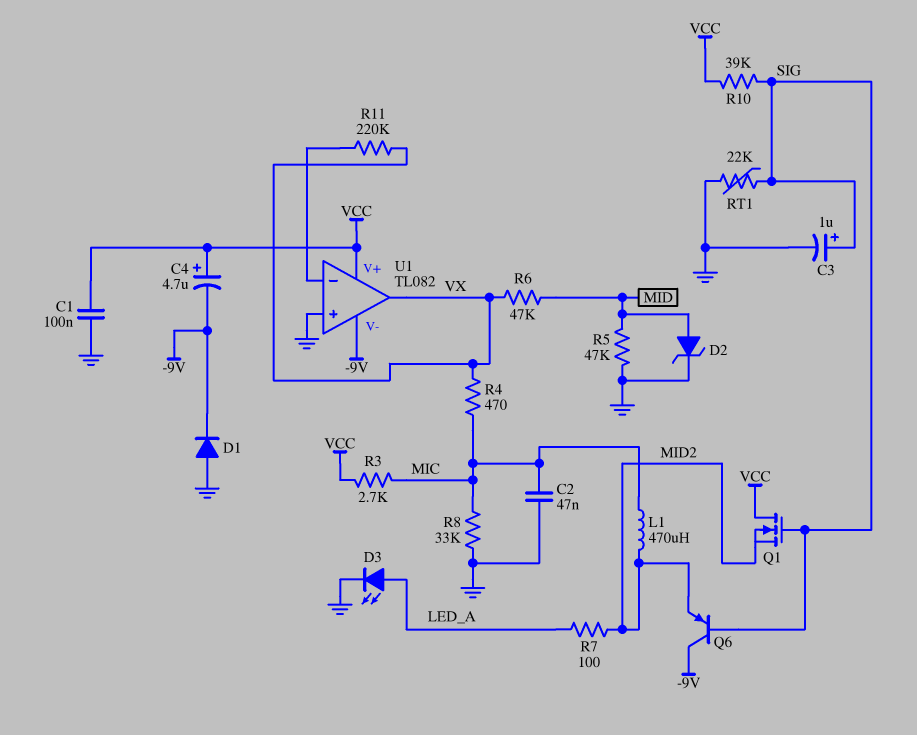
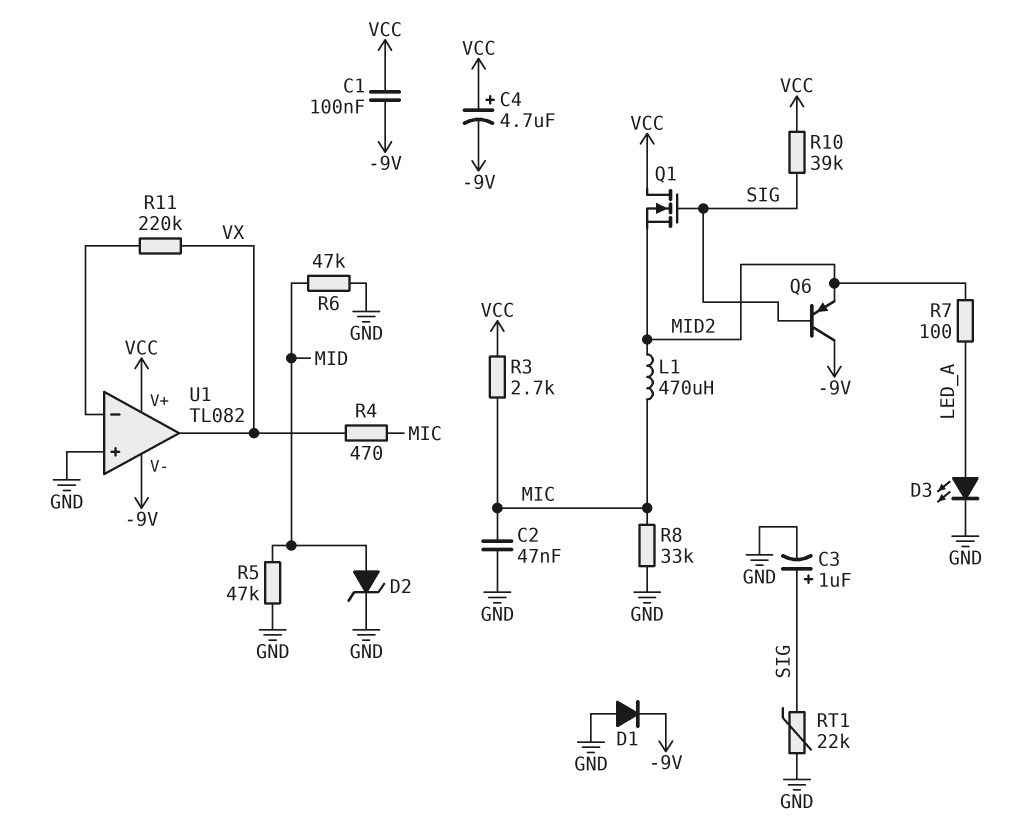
C1: 100nF (GND, VCC) -> 100nF (-9V, VCC)
R6: 47k (MID, VX) -> 47k (GND, MID)

